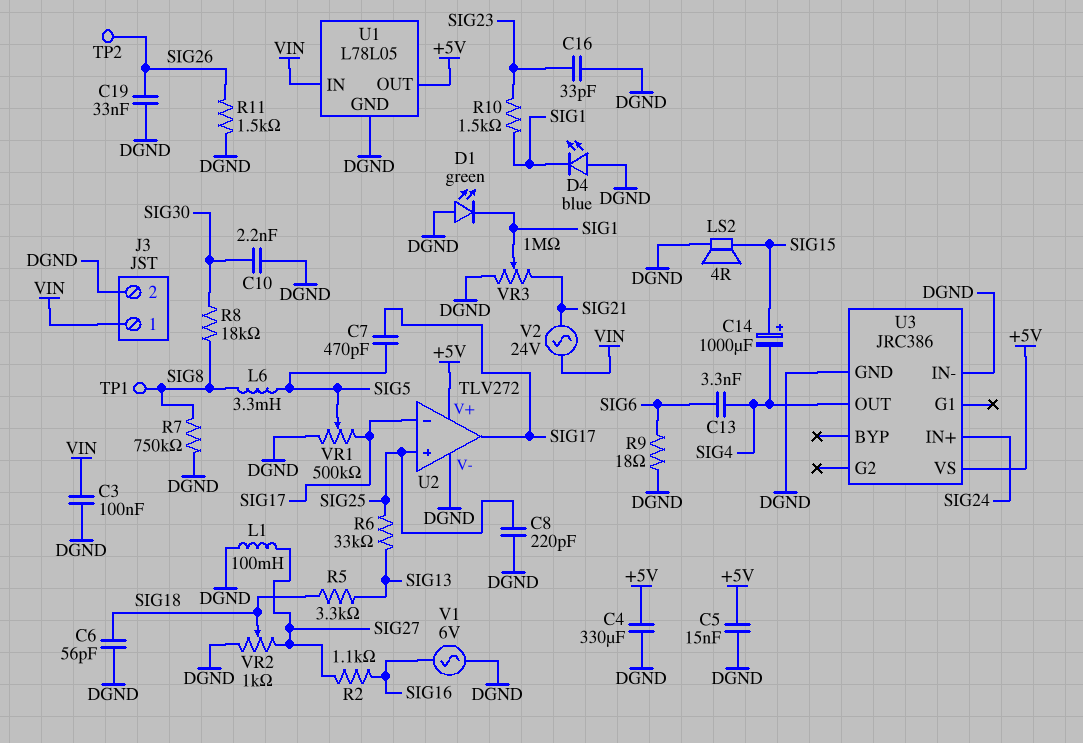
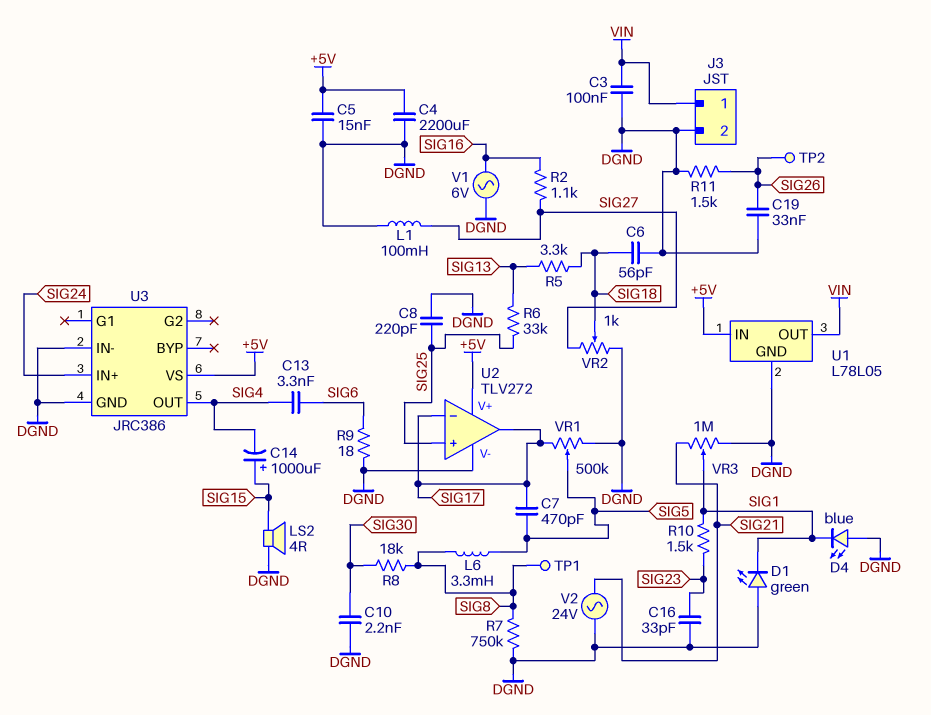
C4: 330uF (+5V, DGND) -> 2200uF (+5V, DGND)
U1 pin IN: VIN -> +5V
U1 pin OUT: +5V -> VIN
V2: AC 24V (SIG21, VIN) -> AC 24V (DGND, SIG21)

